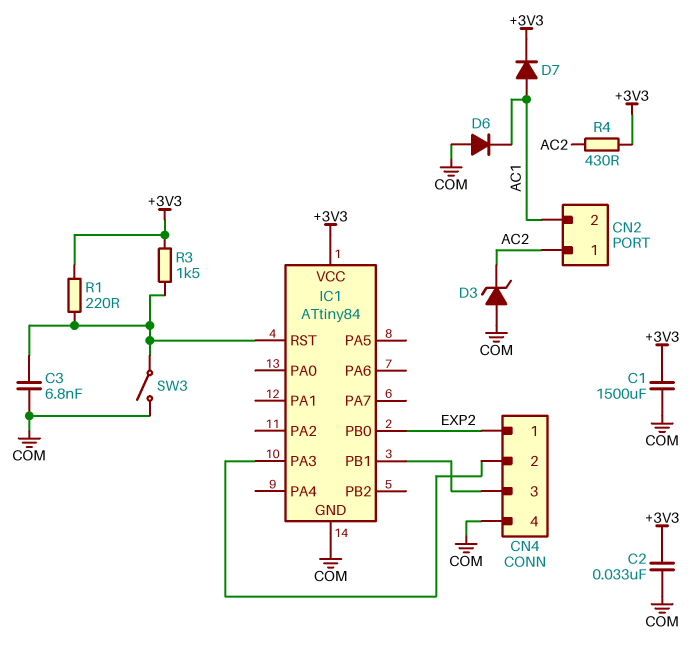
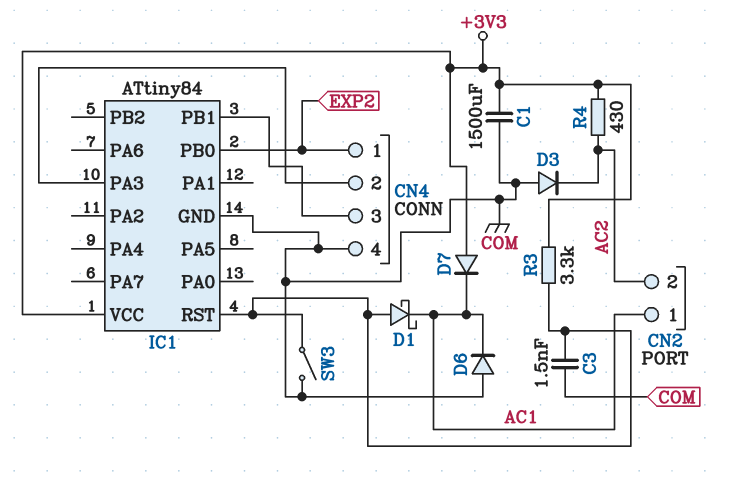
C2: 33nF (+3V3, COM) -> none
C3: 6.8nF (COM, IC1/RST) -> 1.5nF (COM, IC1/RST)
CN2 pin 1: AC2 -> AC1
CN2 pin 2: AC1 -> AC2
D1: none -> schottky (A IC1/RST, K AC1)
D3: zener (A COM, K AC2) -> diode (A COM, K AC2)
D7: diode (A AC1, K +3V3) -> diode (A +3V3, K AC1)
R1: 220 (+3V3, IC1/RST) -> none
R3: 1.5k (+3V3, IC1/RST) -> 3.3k (+3V3, IC1/RST)

